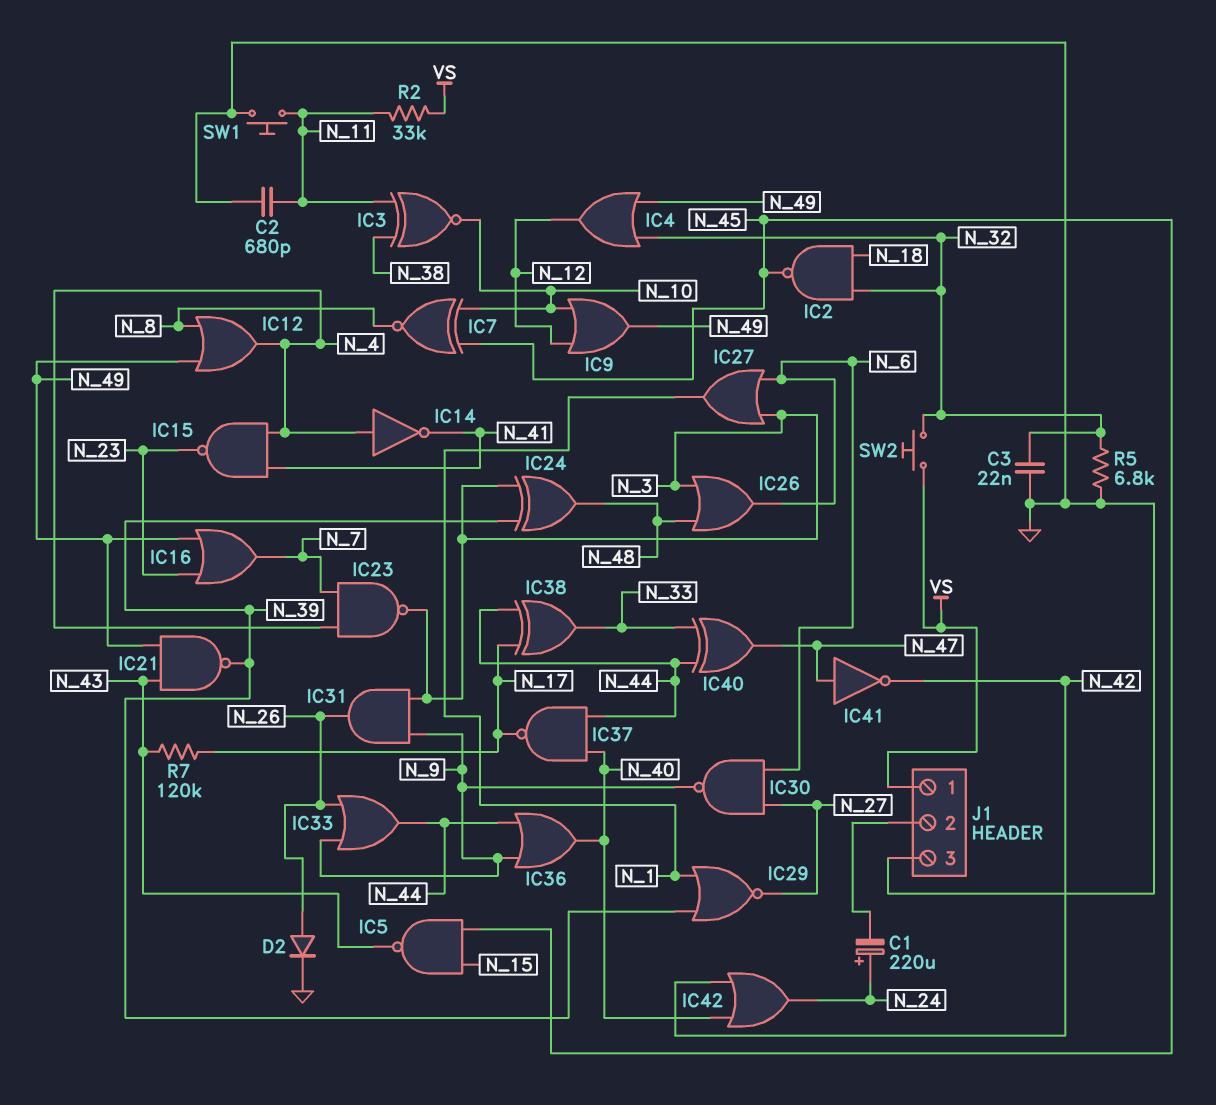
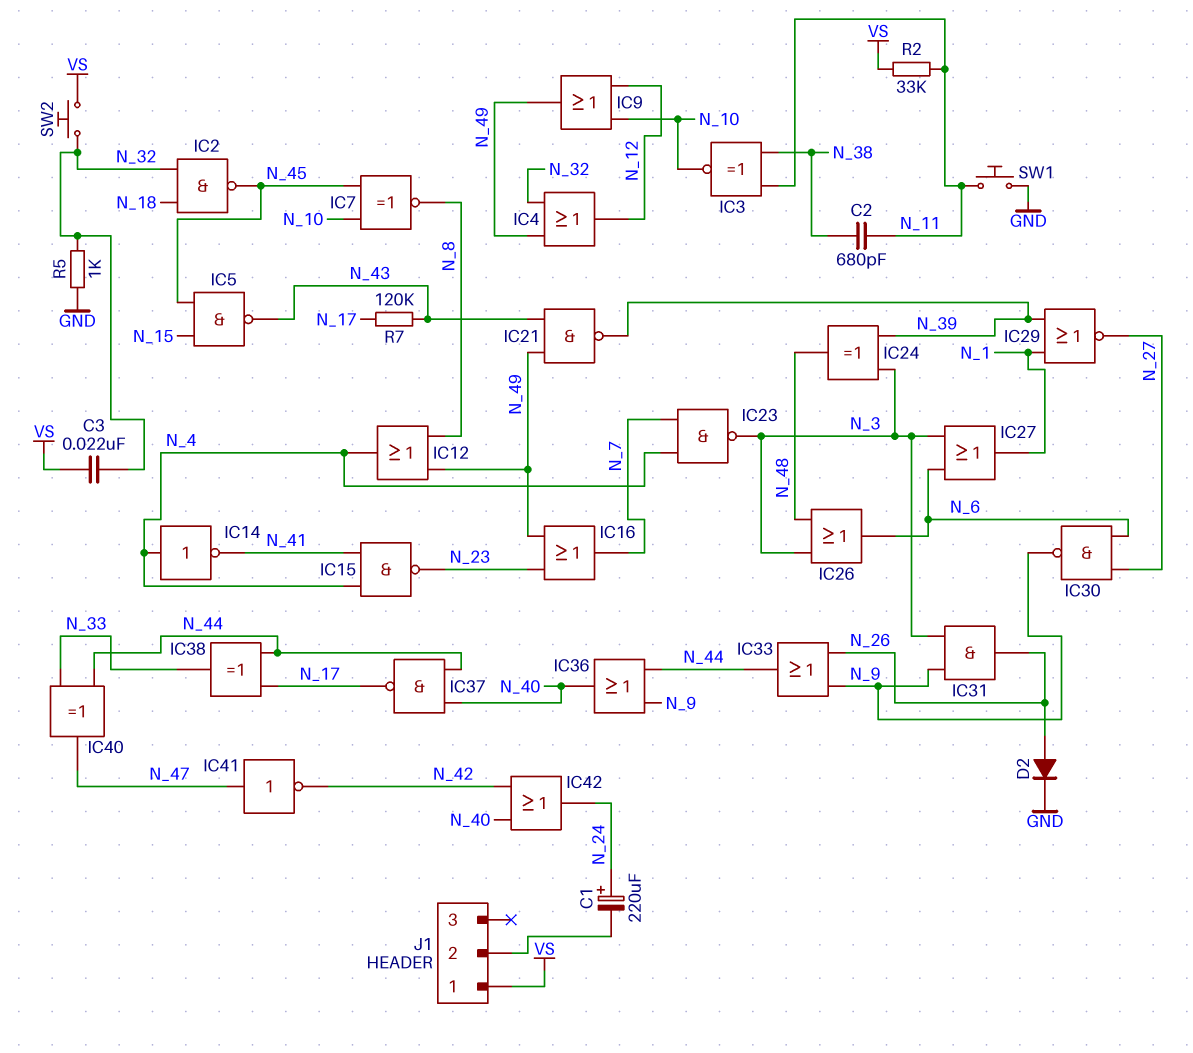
C2: 680pF (GND, N_11) -> 680pF (N_11, N_38)
C3: 22nF (GND, N_32) -> 22nF (N_32, VS)
J1 pin 3: GND -> none
R5: 6.8k (GND, N_32) -> 1k (GND, N_32)

